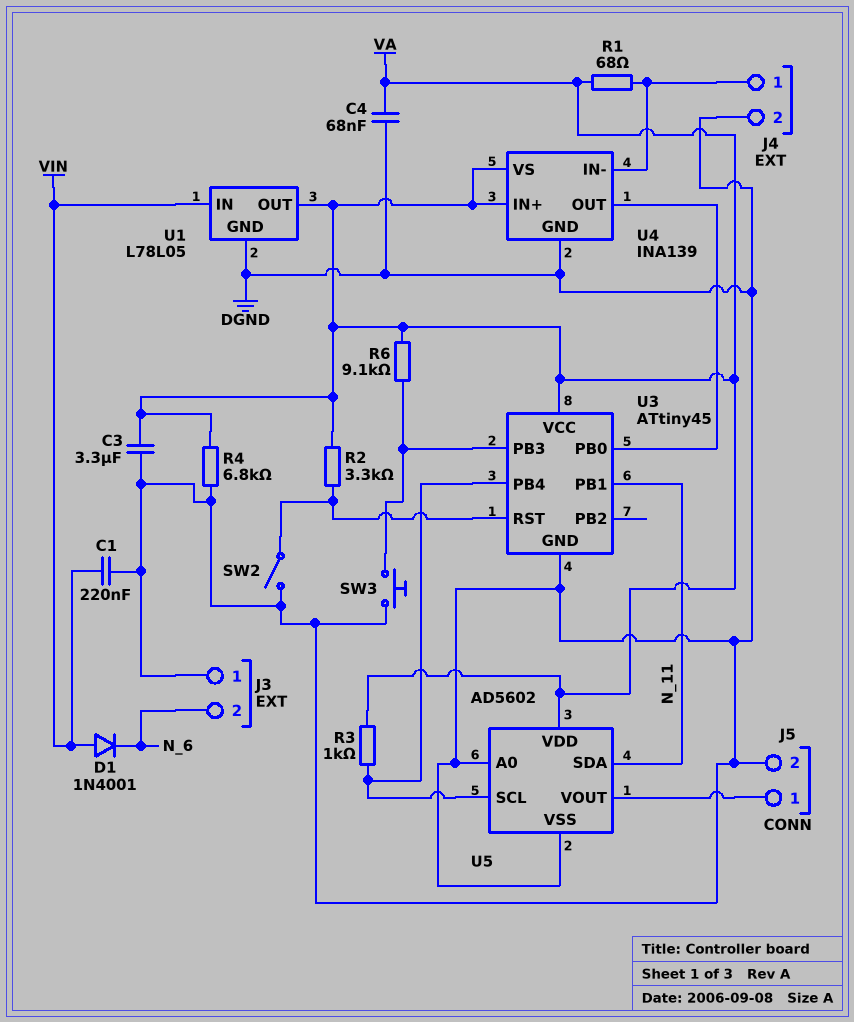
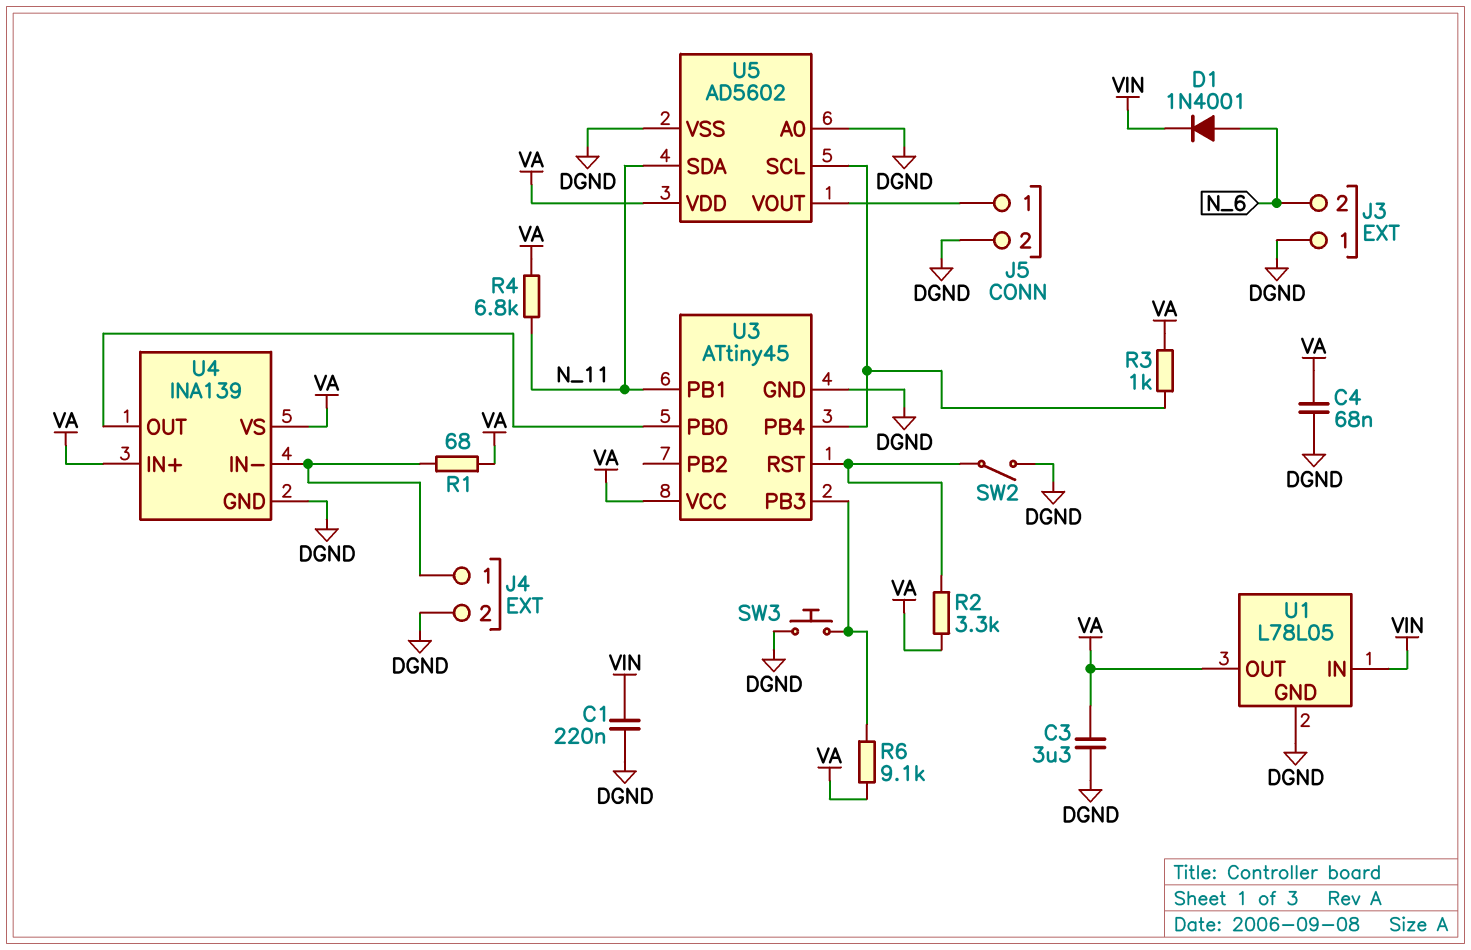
D1: diode 1N4001 (A VIN, K N_6) -> diode 1N4001 (A N_6, K VIN)
R4: 6.8k (DGND, VA) -> 6.8k (N_11, VA)

